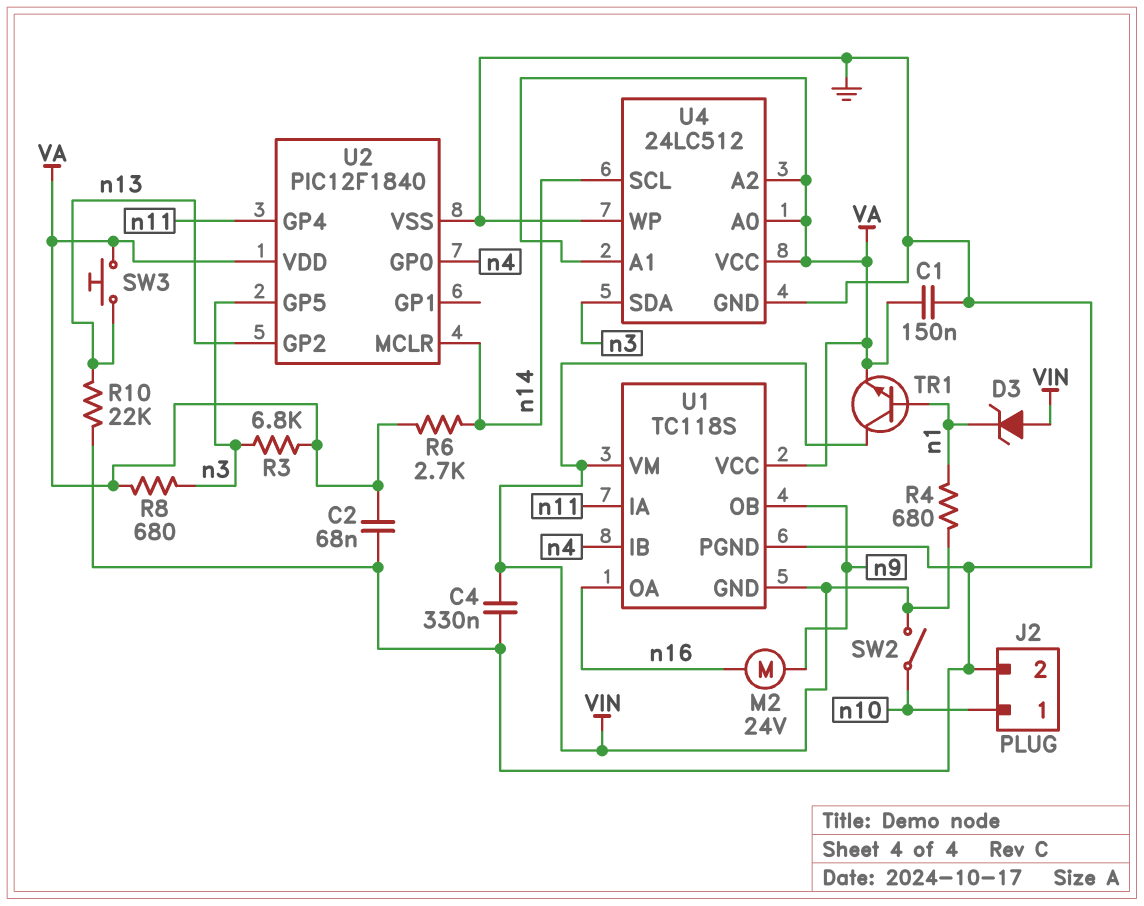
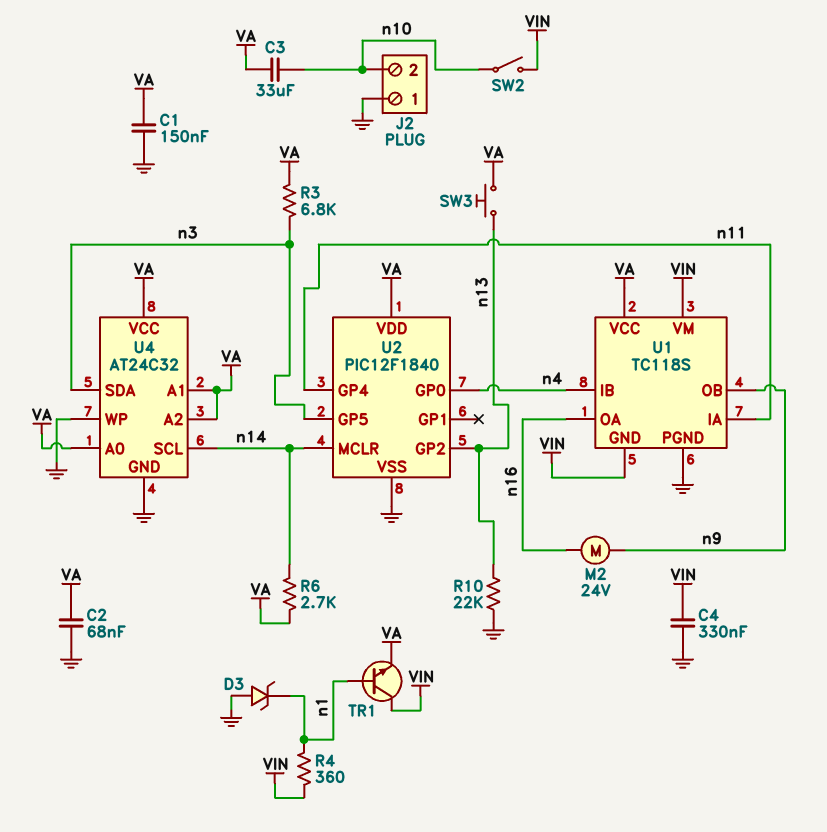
C3: none -> 33uF (VA, n10)
D3: zener (A VIN, K n1) -> zener (A GND, K n1)
J2 pin 1: n10 -> GND
J2 pin 2: GND -> n10
R4: 680 (VIN, n1) -> 360 (VIN, n1)
R8: 680 (VA, n3) -> none
U4: 24LC512 -> AT24C32

